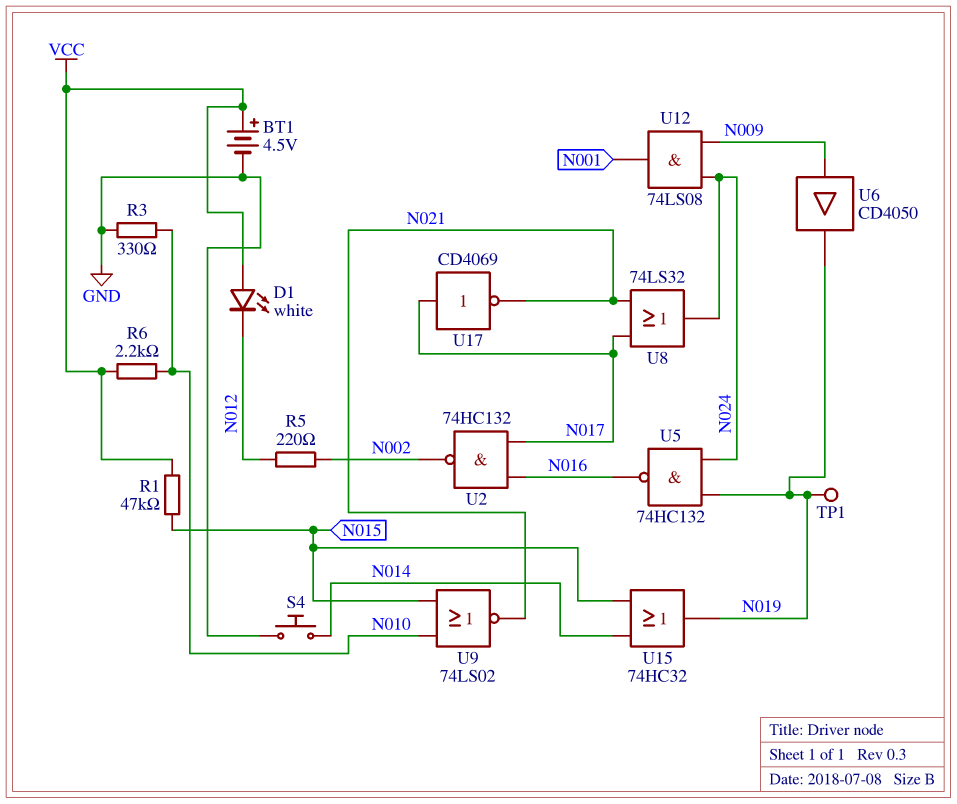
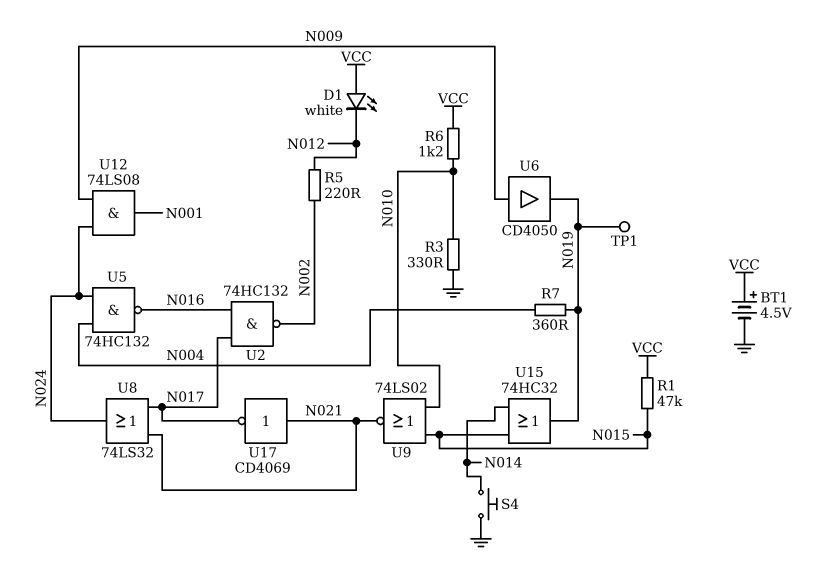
R6: 2.2k (N010, VCC) -> 1.2k (N010, VCC)
R7: none -> 360 (N004, N019)
U5: NAND 74HC132 (in N019, in N024, out N016) -> NAND 74HC132 (in N004, in N024, out N016)
U17: NOT CD4069 (in N017, out N021) -> NOT CD4069 (in N021, out N017)

